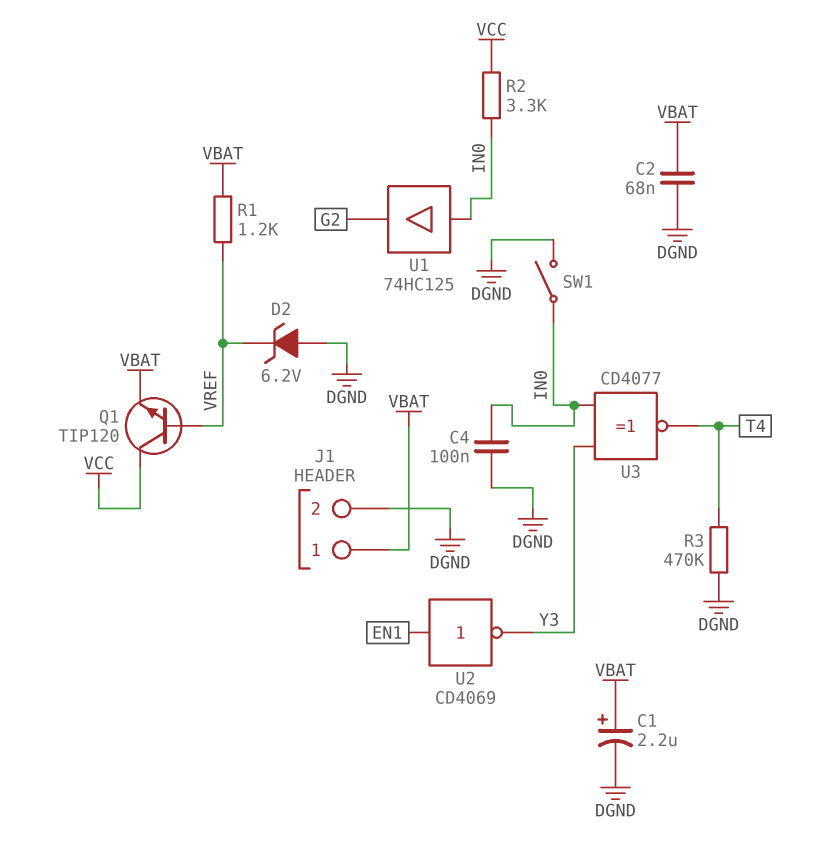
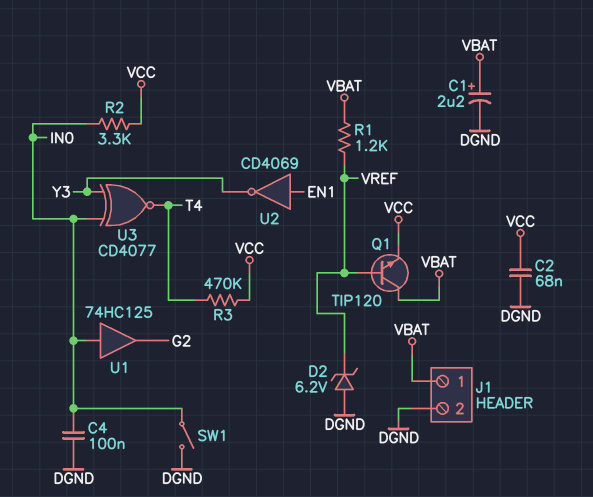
C2: 68nF (DGND, VBAT) -> 68nF (DGND, VCC)
Q1: NPN TIP120 (B VREF, C VCC, E VBAT) -> NPN TIP120 (B VREF, C VBAT, E VCC)
R3: 470k (DGND, T4) -> 470k (T4, VCC)

